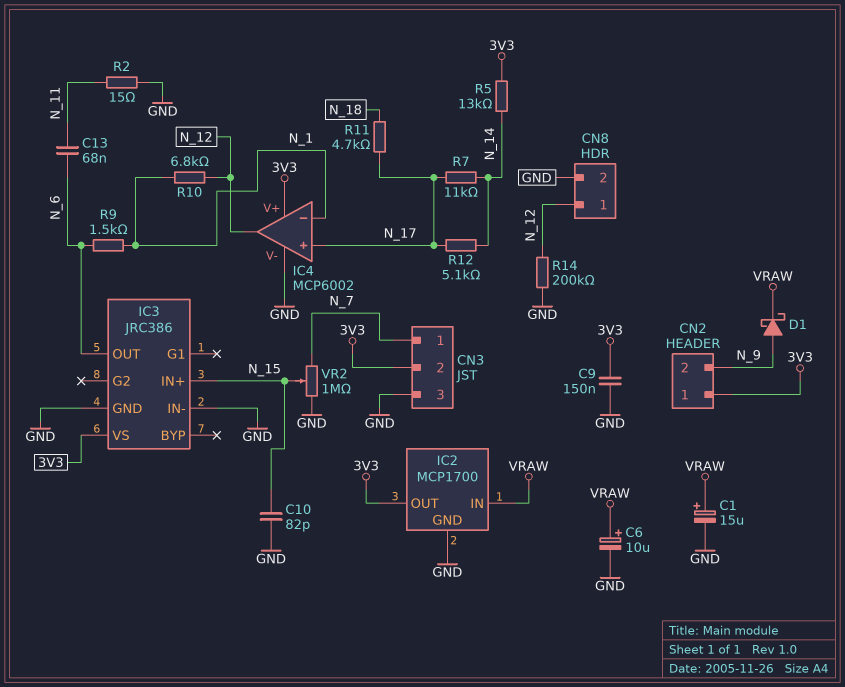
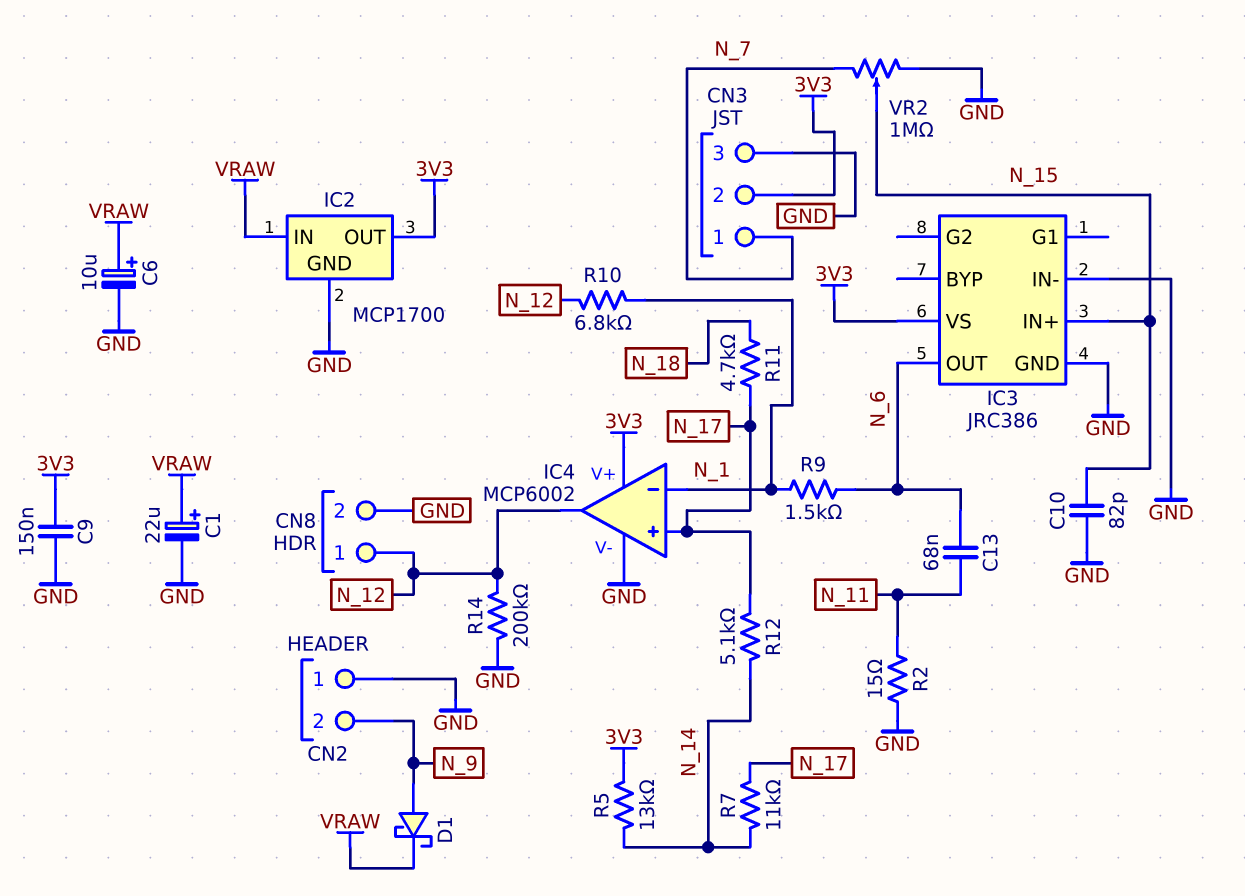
C1: 15uF (plus VRAW, minus GND) -> 22uF (plus VRAW, minus GND)
CN2 pin 1: 3V3 -> GND

